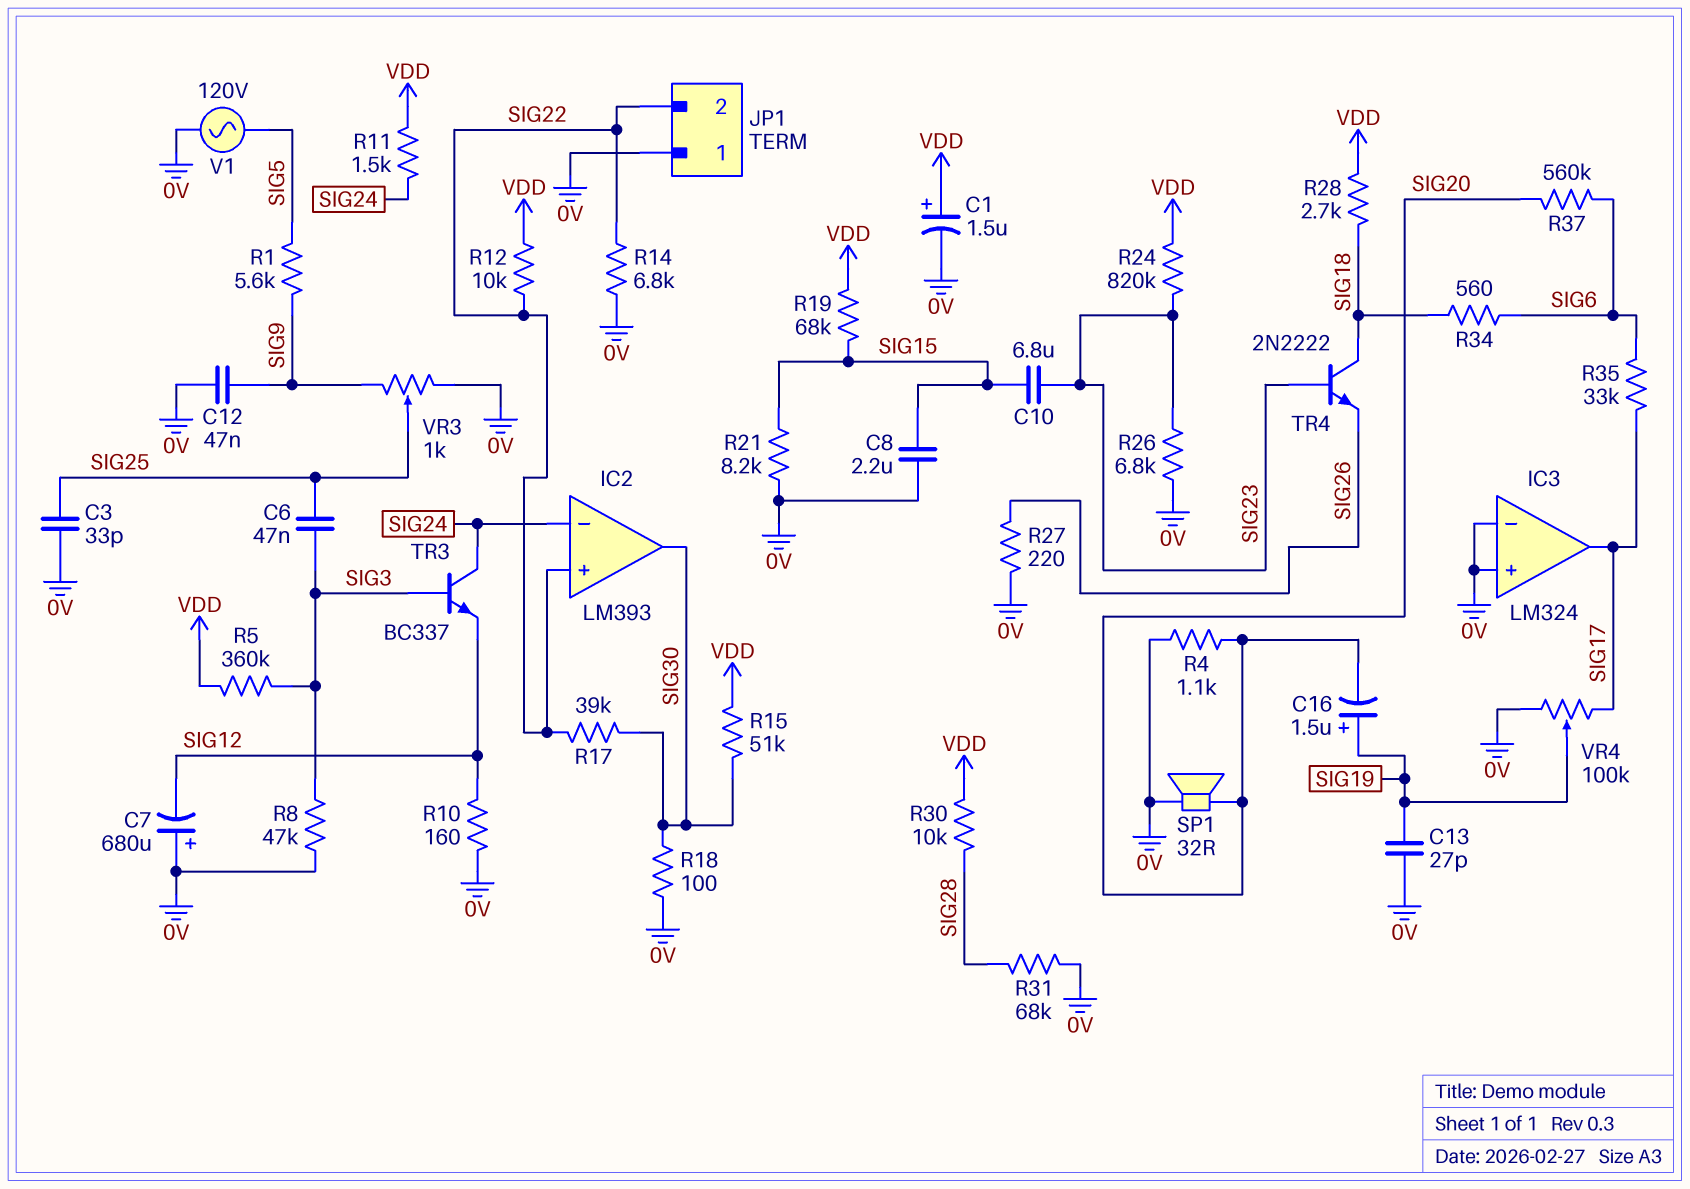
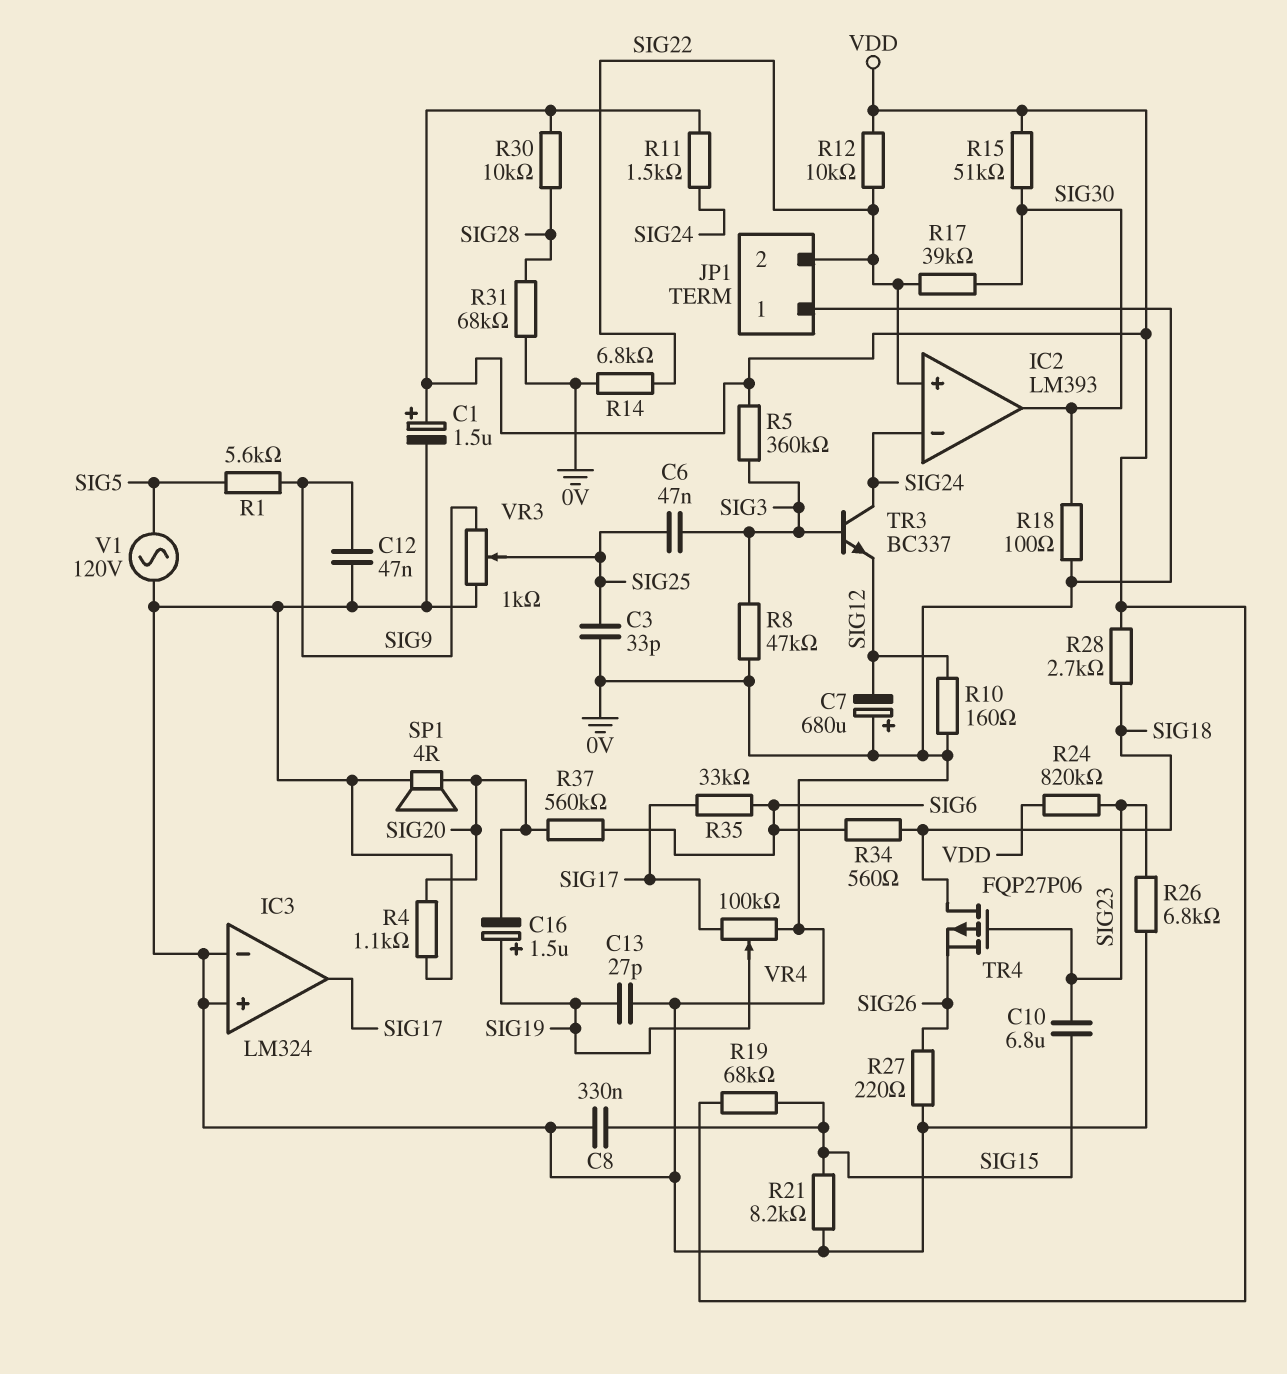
C8: 2.2uF (0V, SIG15) -> 330nF (0V, SIG15)
SP1: speaker 32R (0V, SIG20) -> speaker 4R (0V, SIG20)
TR4: NPN 2N2222 (B SIG23, C SIG18, E SIG26) -> PMOS FQP27P06 (G SIG23, D SIG18, S SIG26)

